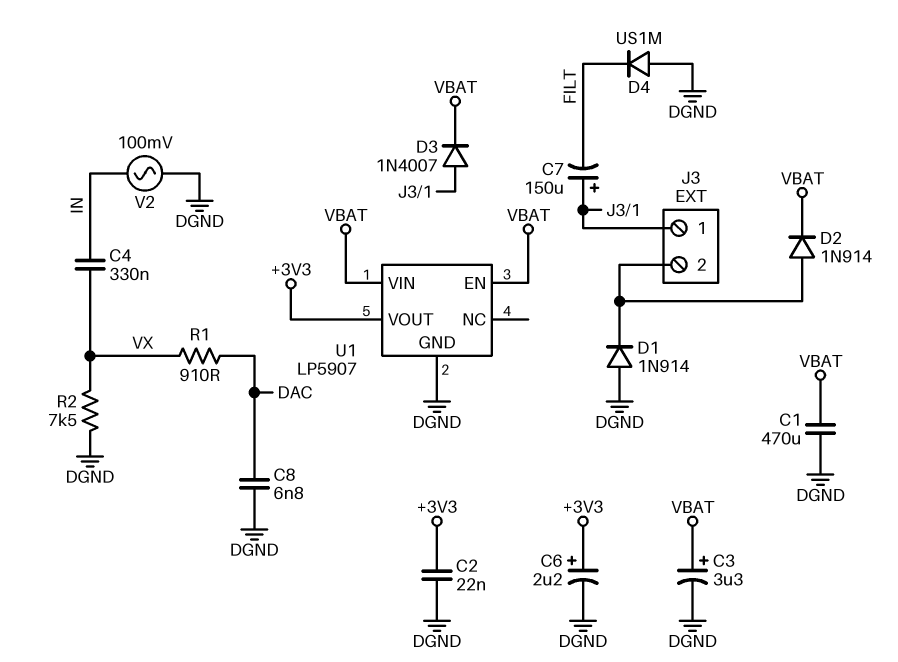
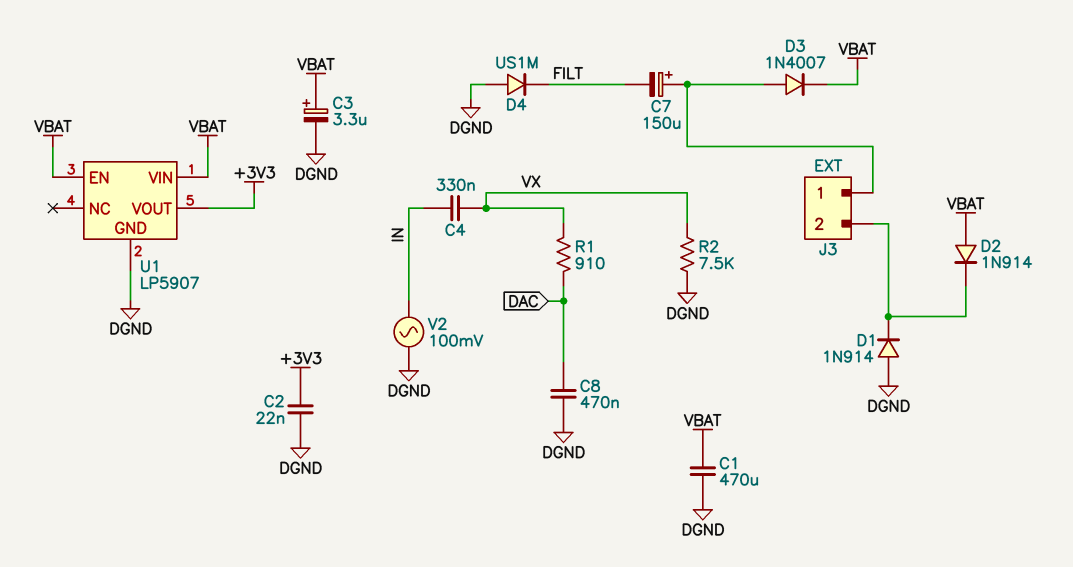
C6: 2.2uF (plus +3V3, minus DGND) -> none
C8: 6.8nF (DAC, DGND) -> 470nF (DAC, DGND)
D2: diode 1N914 (A J3/2, K VBAT) -> diode 1N914 (A VBAT, K J3/2)

